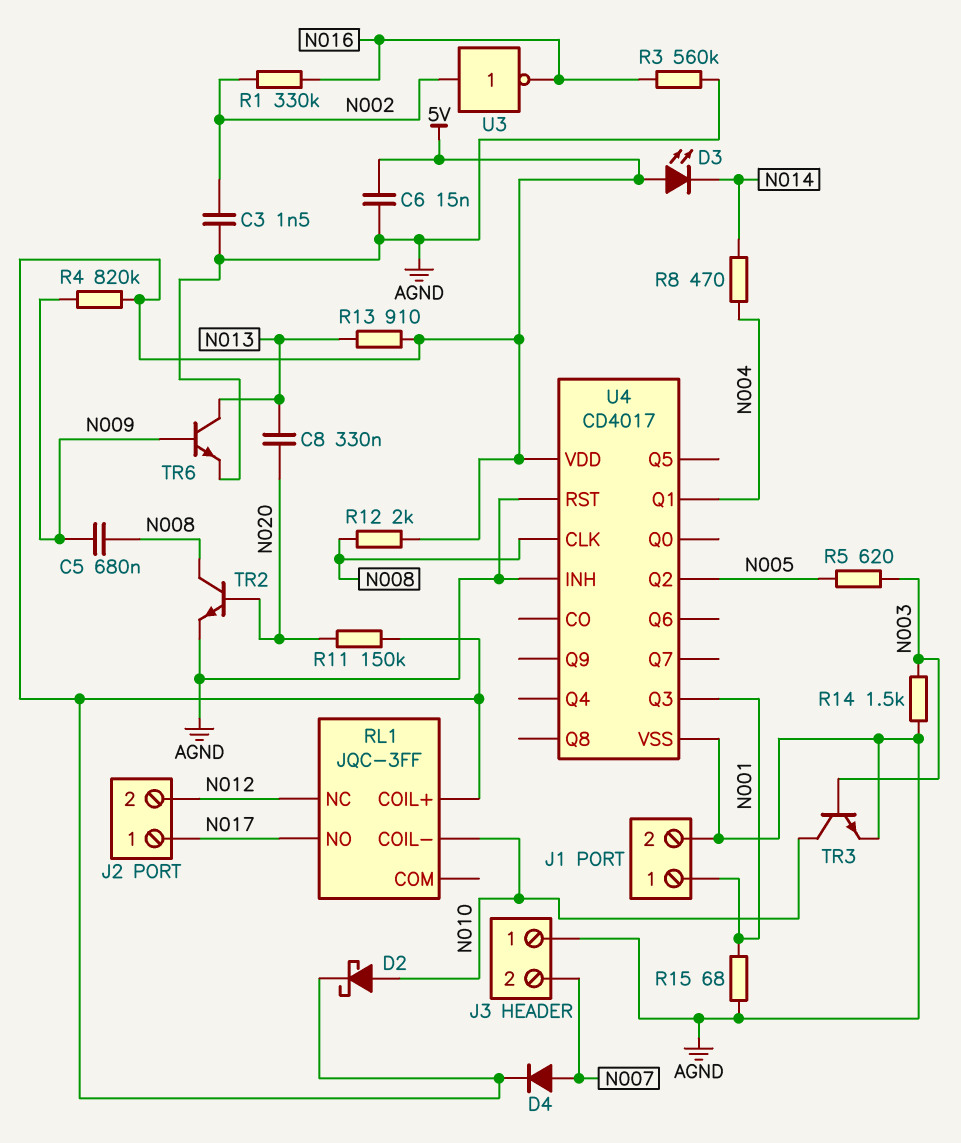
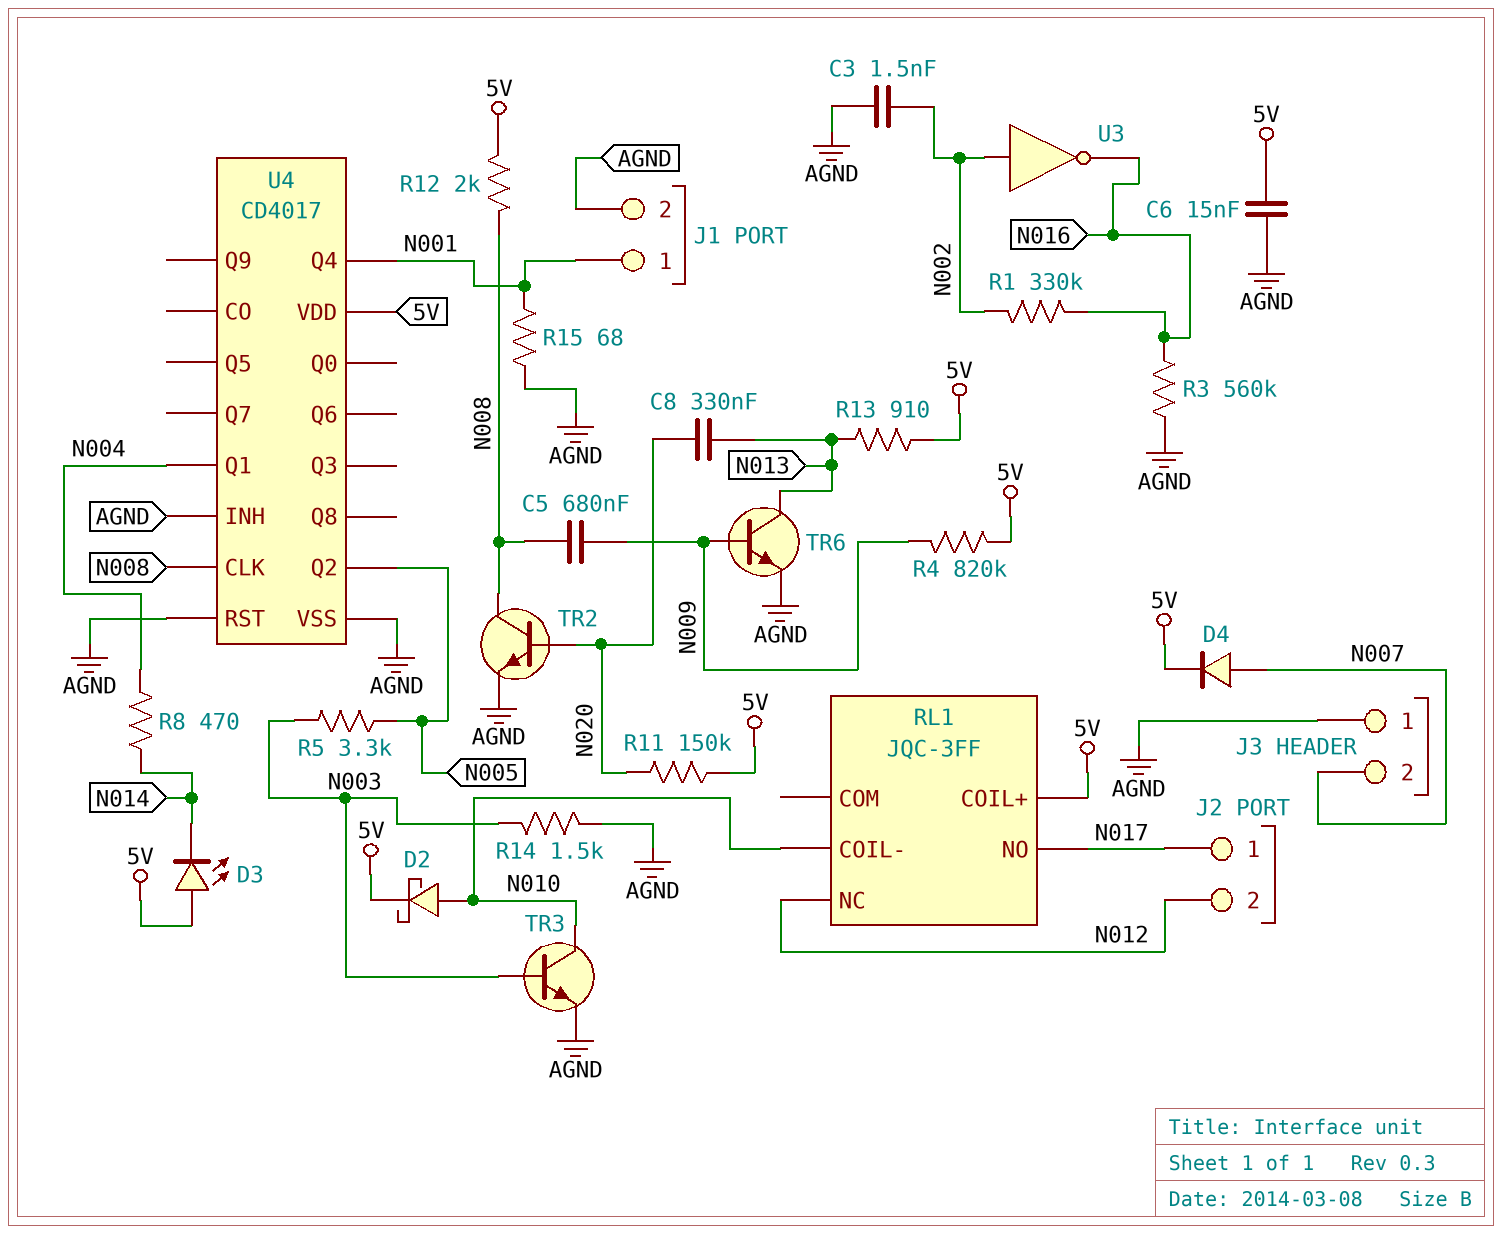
R5: 620 (N003, N005) -> 3.3k (N003, N005)
U4 pin Q3: N001 -> none
U4 pin Q4: none -> N001

